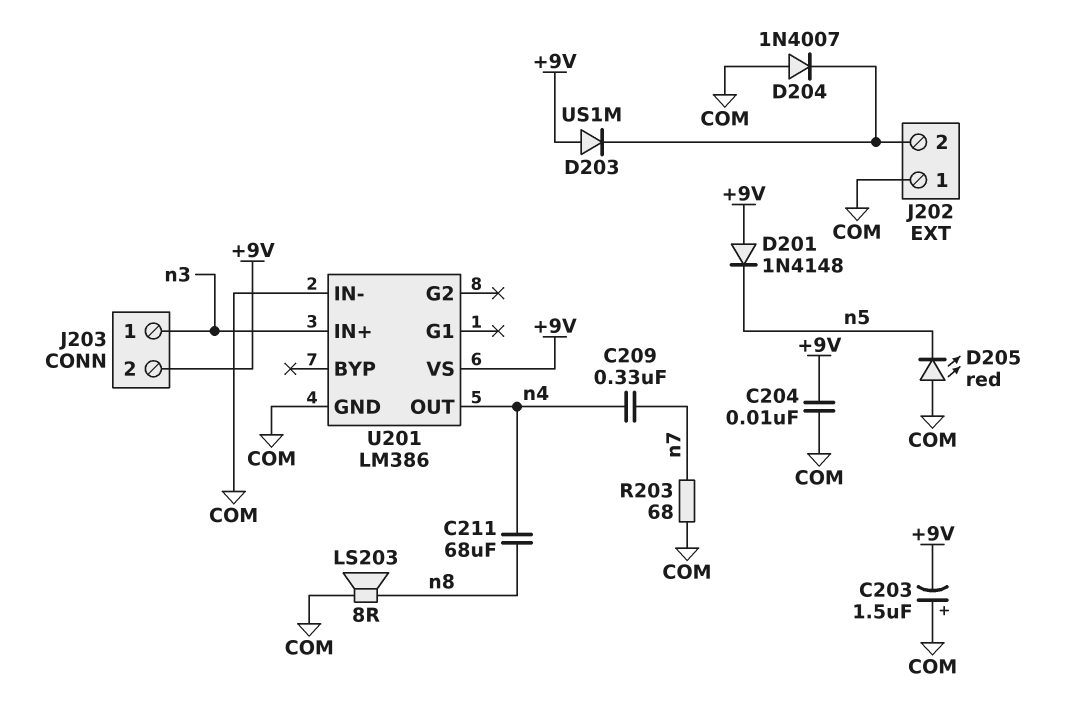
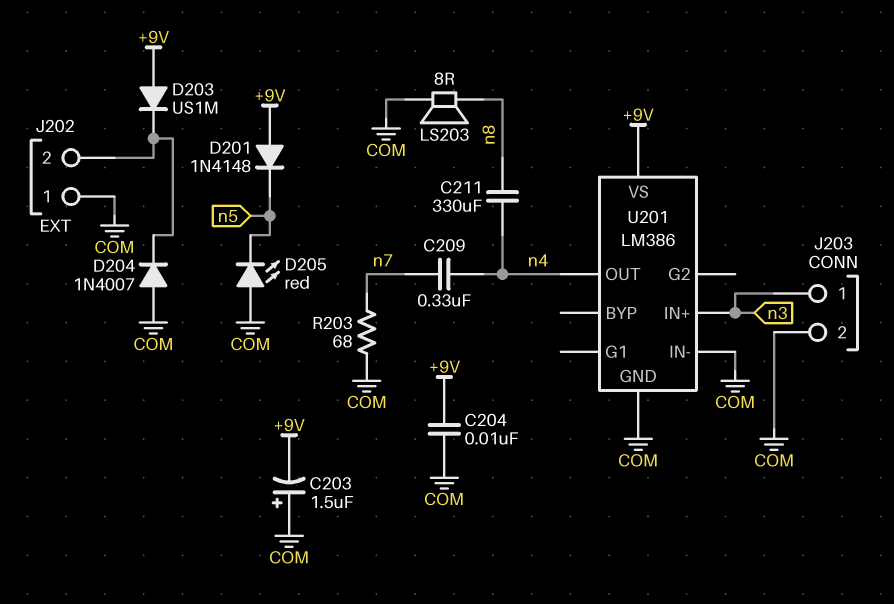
C211: 68uF (n4, n8) -> 330uF (n4, n8)
J203 pin 2: +9V -> COM

